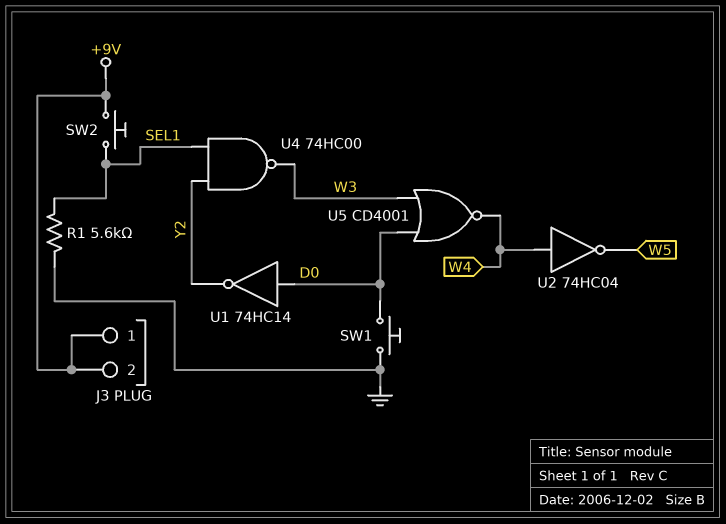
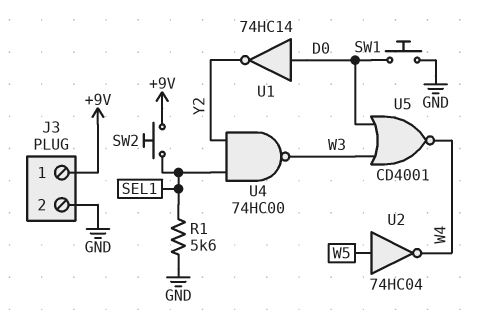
J3 pin 2: +9V -> GND
U2: NOT 74HC04 (in W4, out W5) -> NOT 74HC04 (in W5, out W4)

